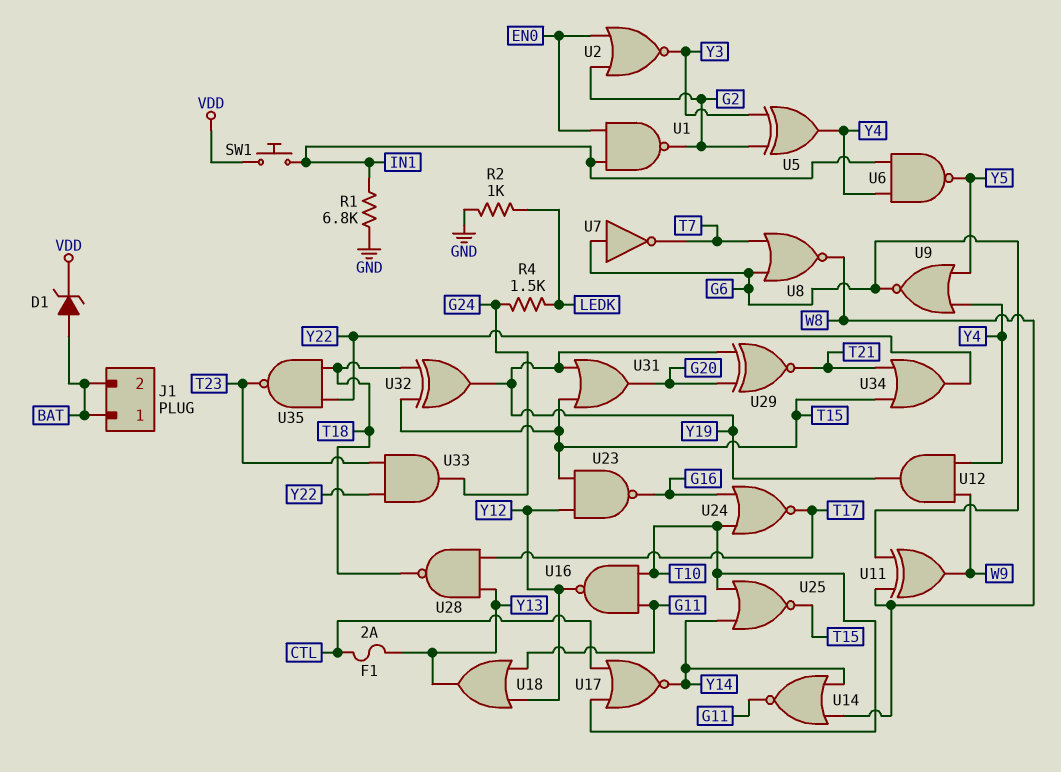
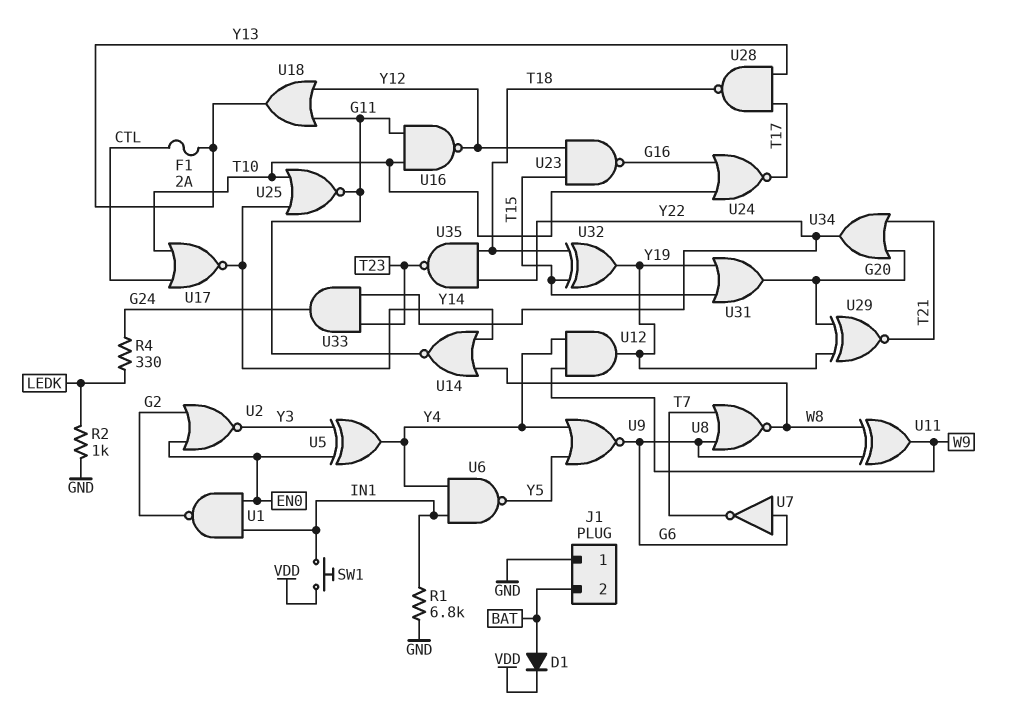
D1: zener (A BAT, K VDD) -> diode (A BAT, K VDD)
J1 pin 1: BAT -> GND
R4: 1.5k (G24, LEDK) -> 330 (G24, LEDK)
U5: XOR (in G2, in Y3, out Y4) -> XOR (in EN0, in Y3, out Y4)
U25: NOR (in T10, in Y14, out T15) -> NOR (in T10, in Y14, out G11)
U34: OR (in T15, in T21, out Y22) -> OR (in G20, in T21, out Y22)

